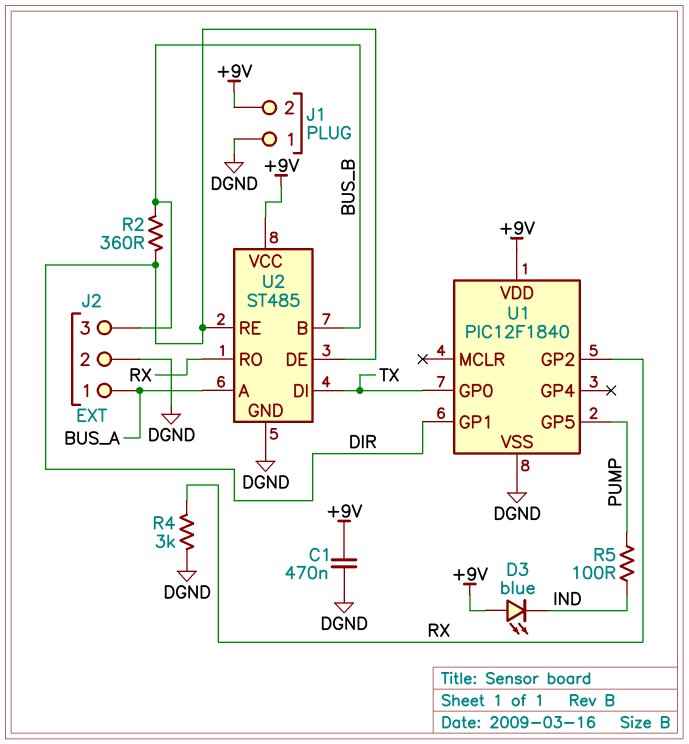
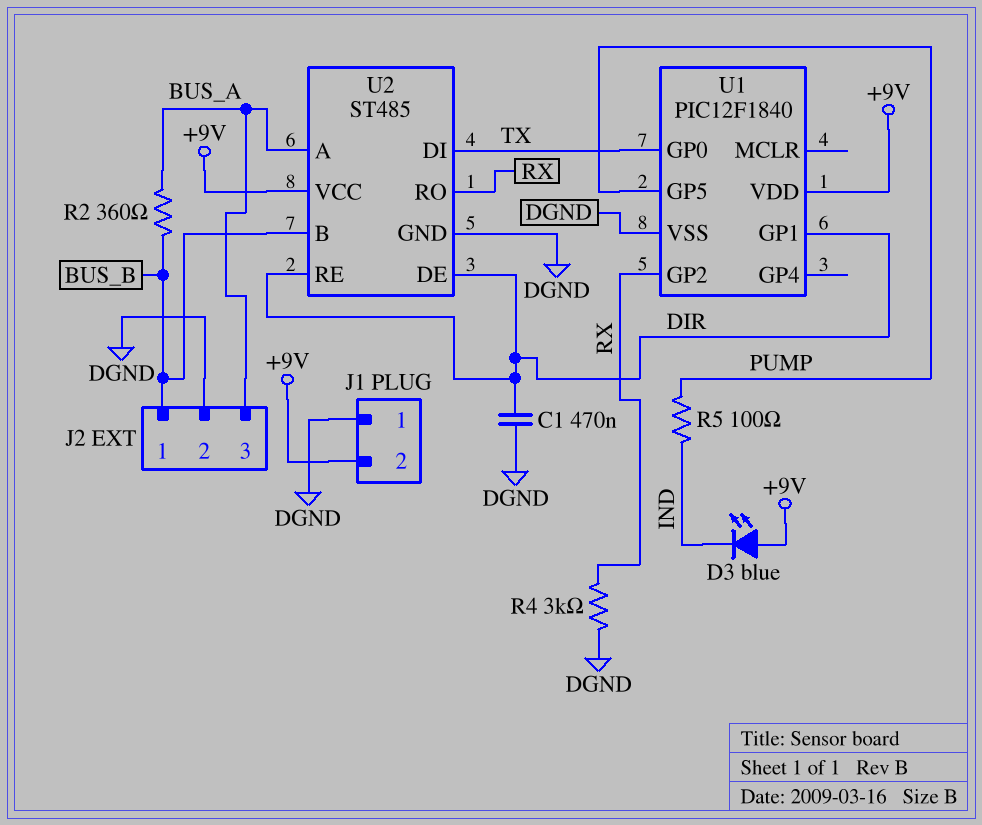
C1: 470nF (+9V, DGND) -> 470nF (DGND, DIR)
J2 pin 1: BUS_A -> BUS_B
J2 pin 3: BUS_B -> BUS_A
R2: 360 (BUS_B, DIR) -> 360 (BUS_A, BUS_B)

